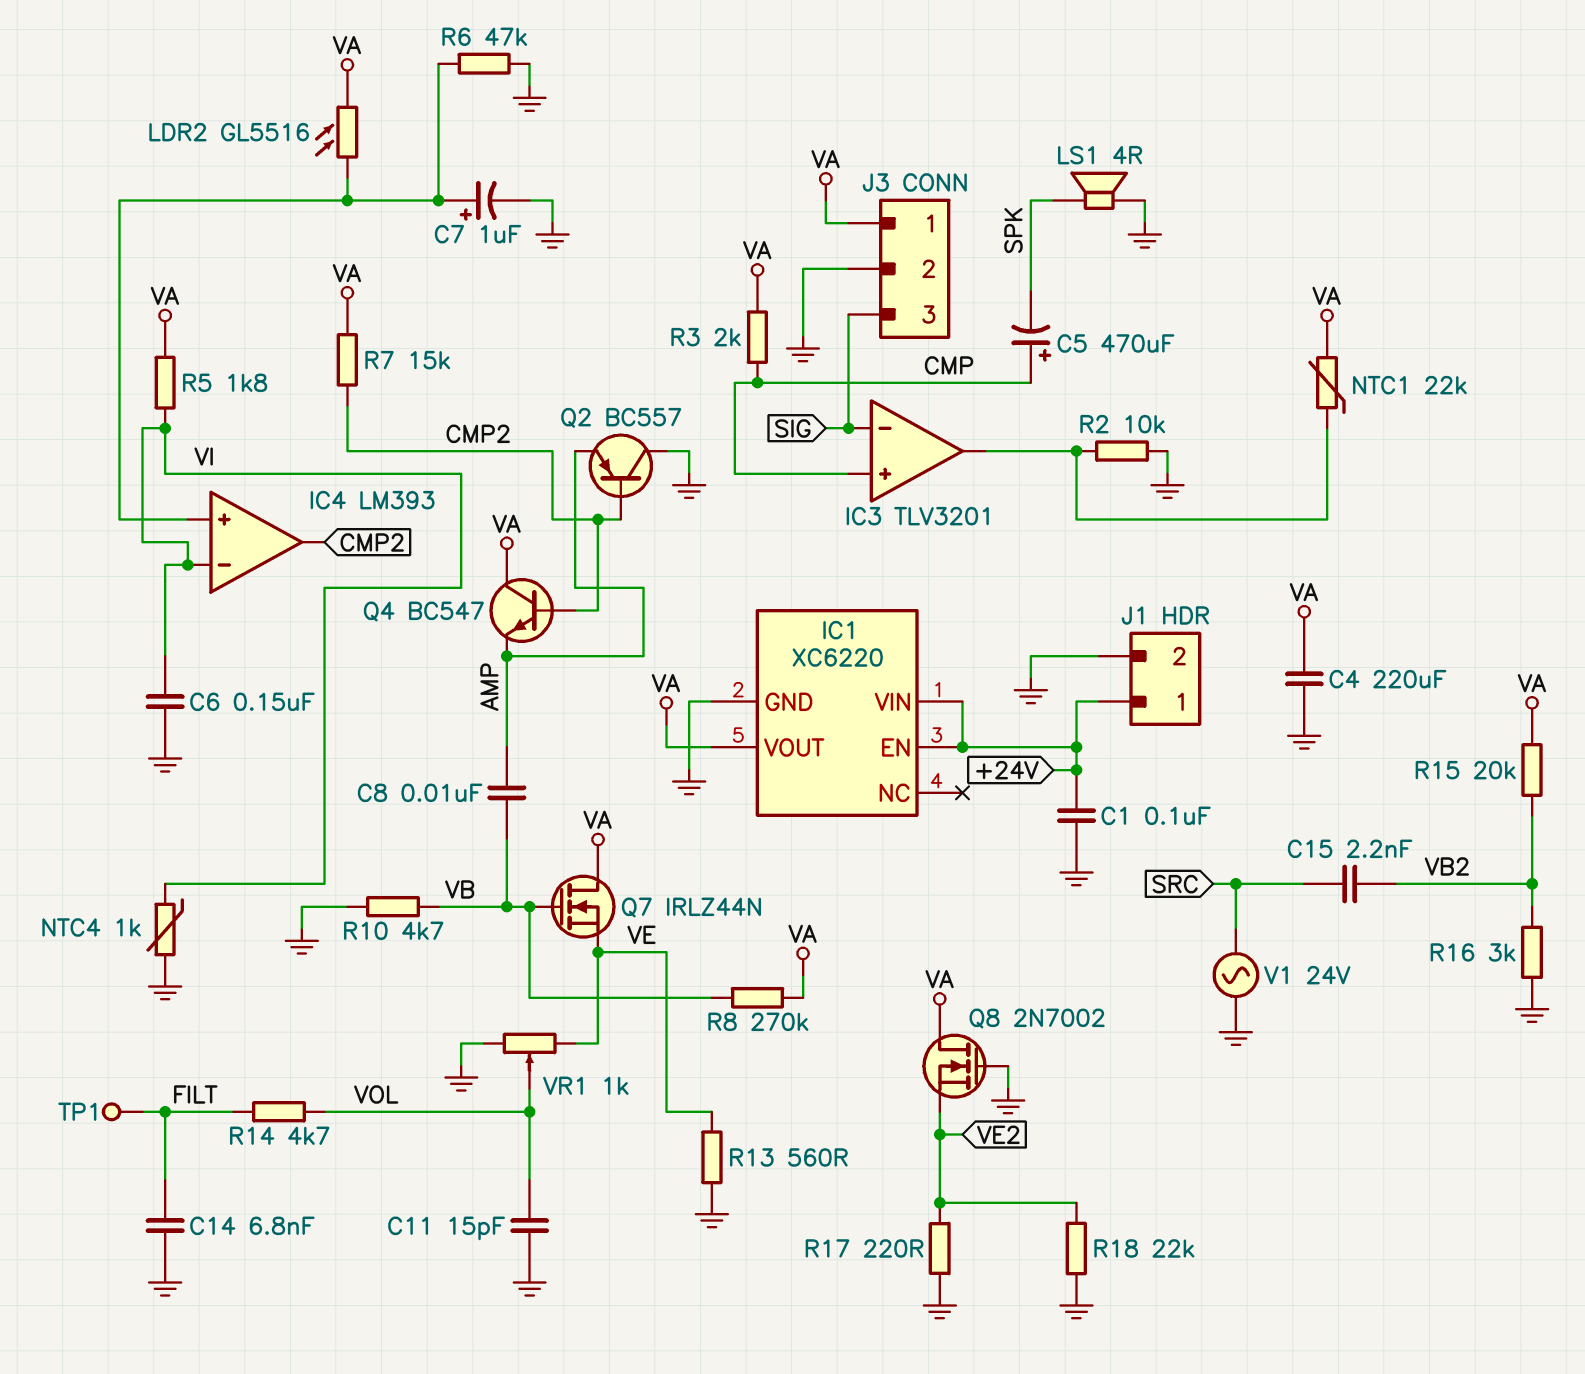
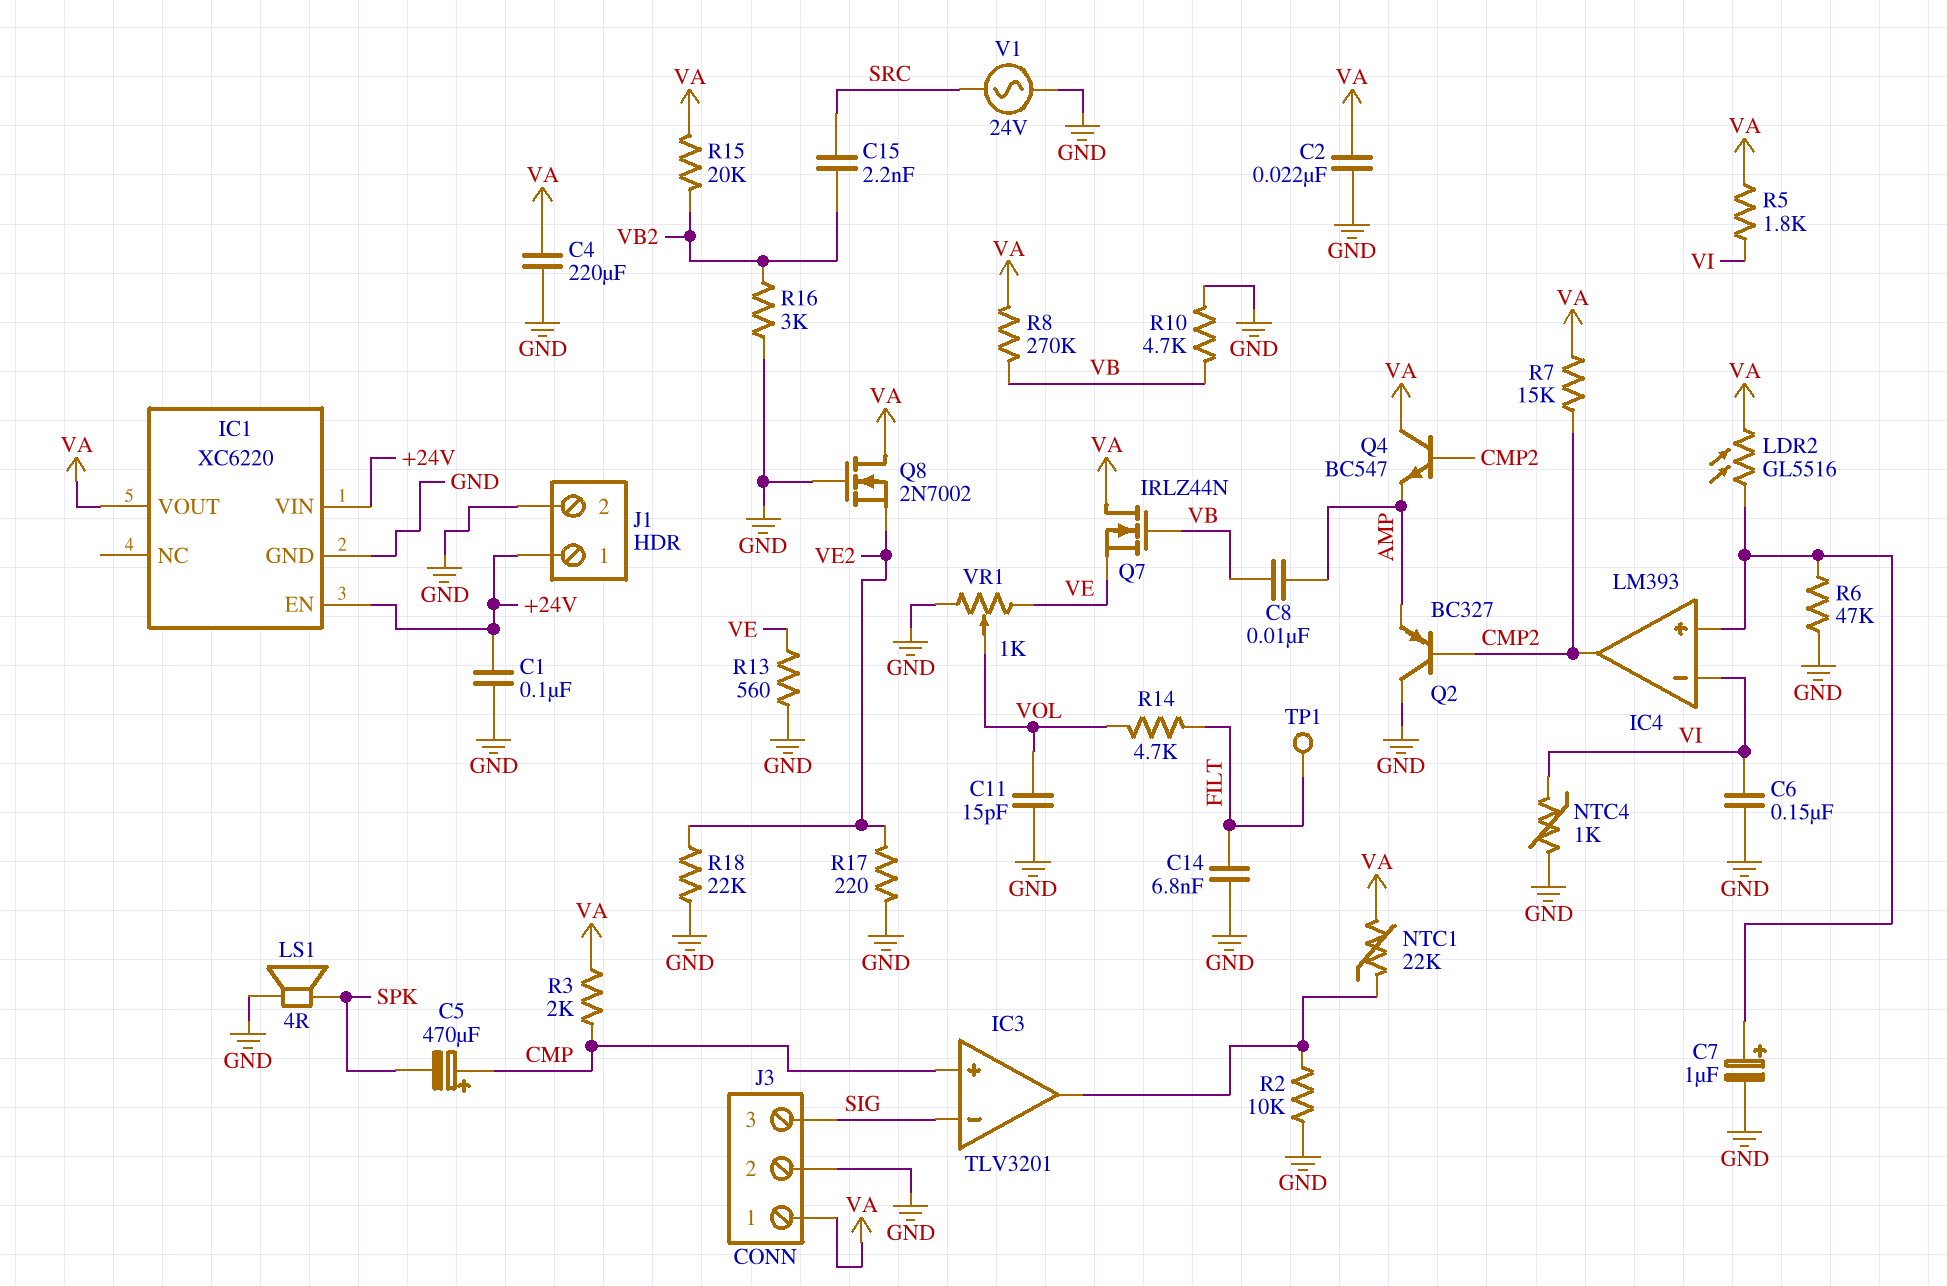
C2: none -> 22nF (GND, VA)
Q2: PNP BC557 (B CMP2, C GND, E AMP) -> PNP BC327 (B CMP2, C GND, E AMP)

